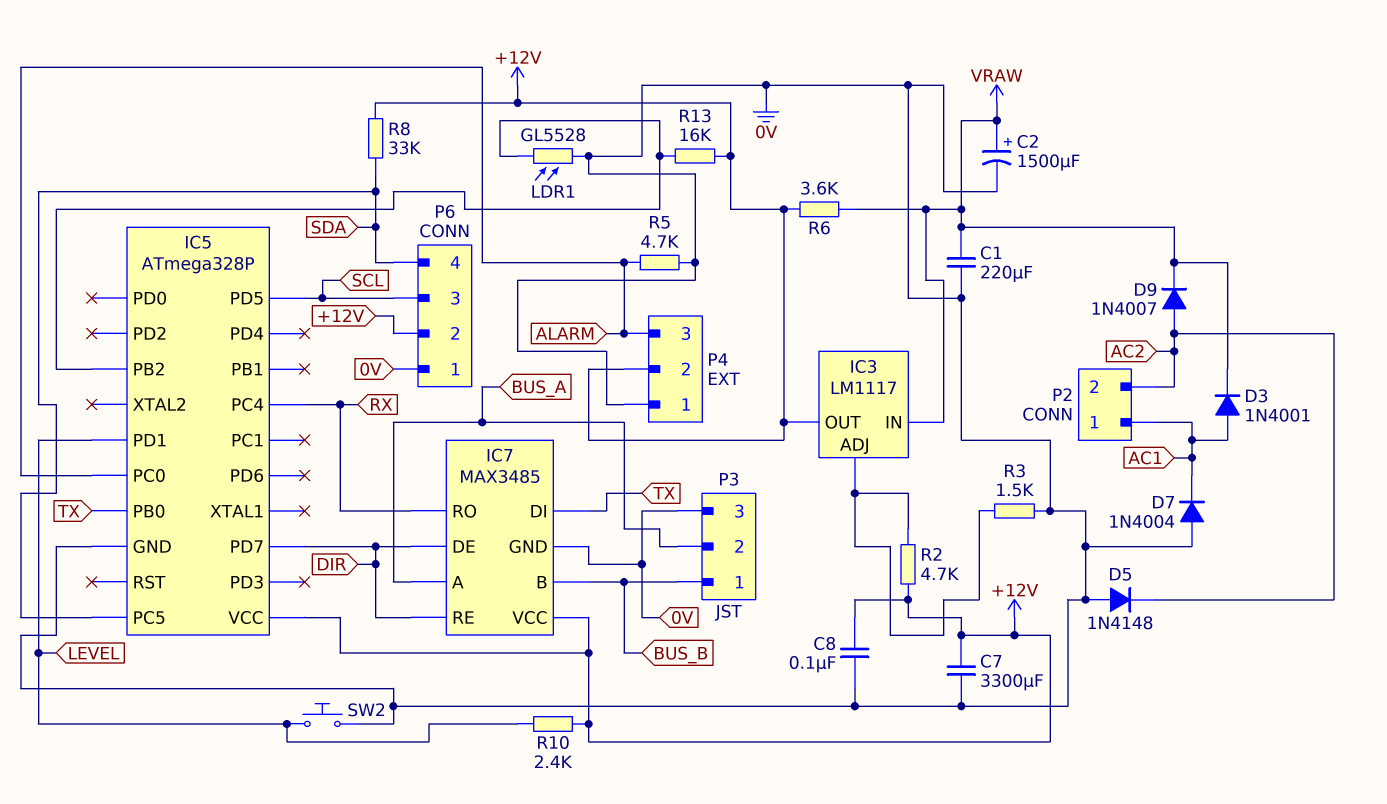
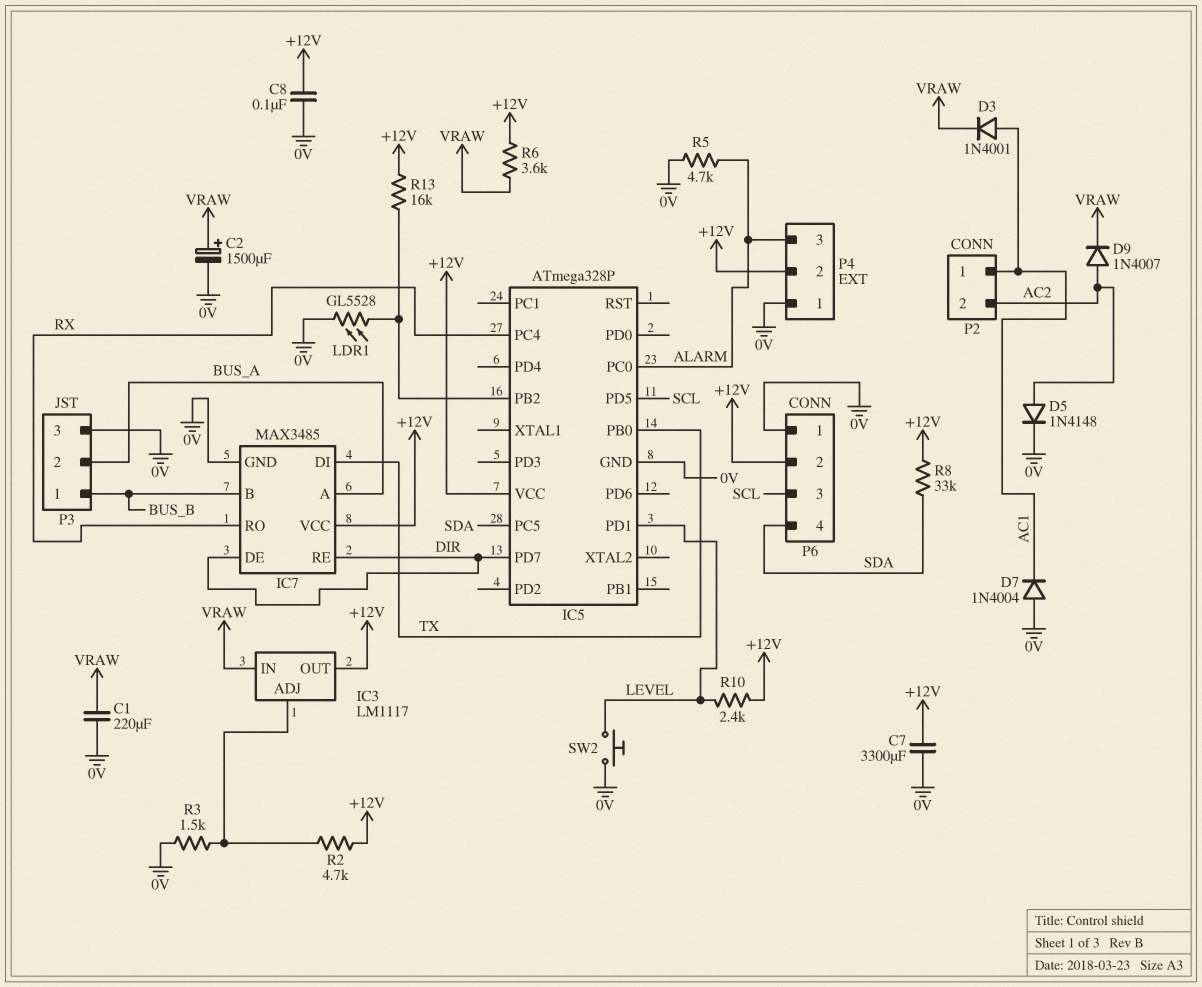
D5: diode 1N4148 (A 0V, K AC2) -> diode 1N4148 (A AC2, K 0V)

